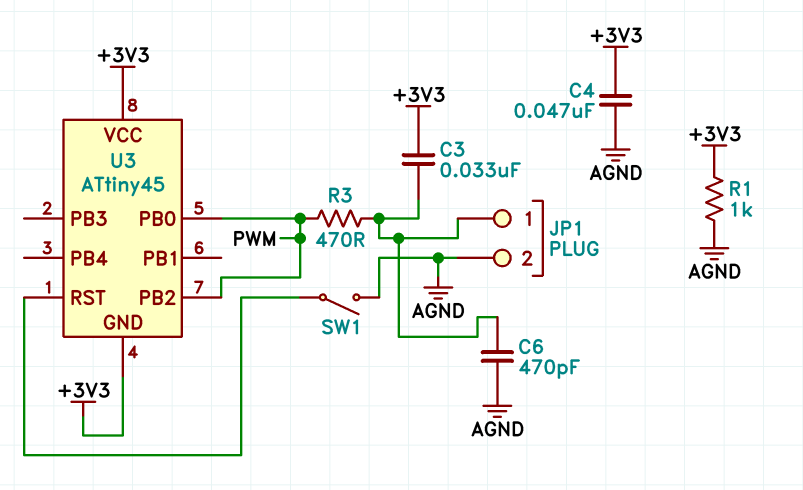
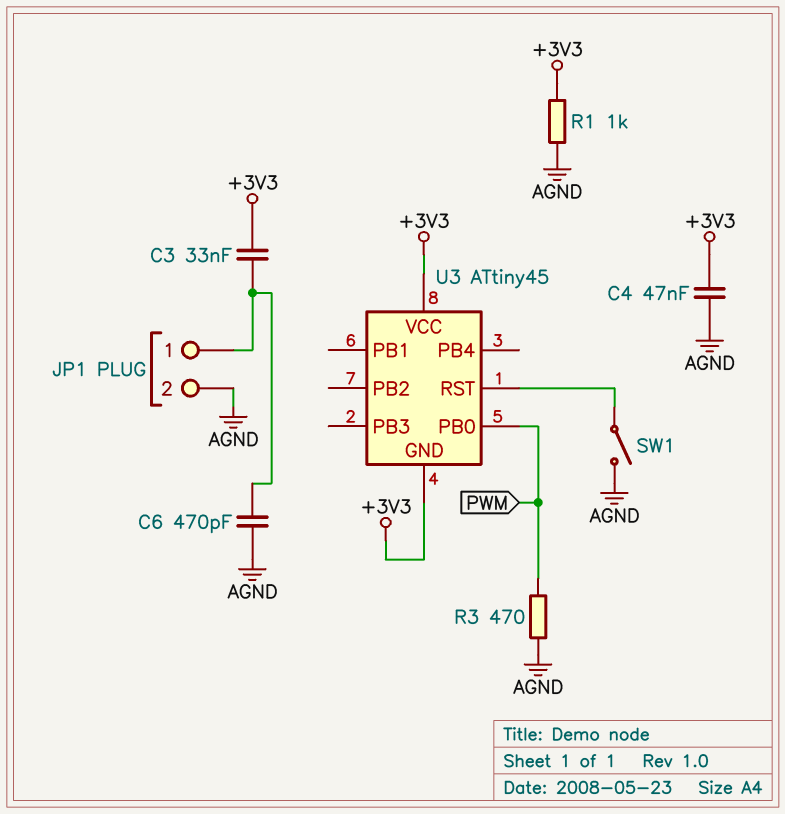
R3: 470 (JP1/1, PWM) -> 470 (AGND, PWM)
U3 pin PB2: PWM -> none

